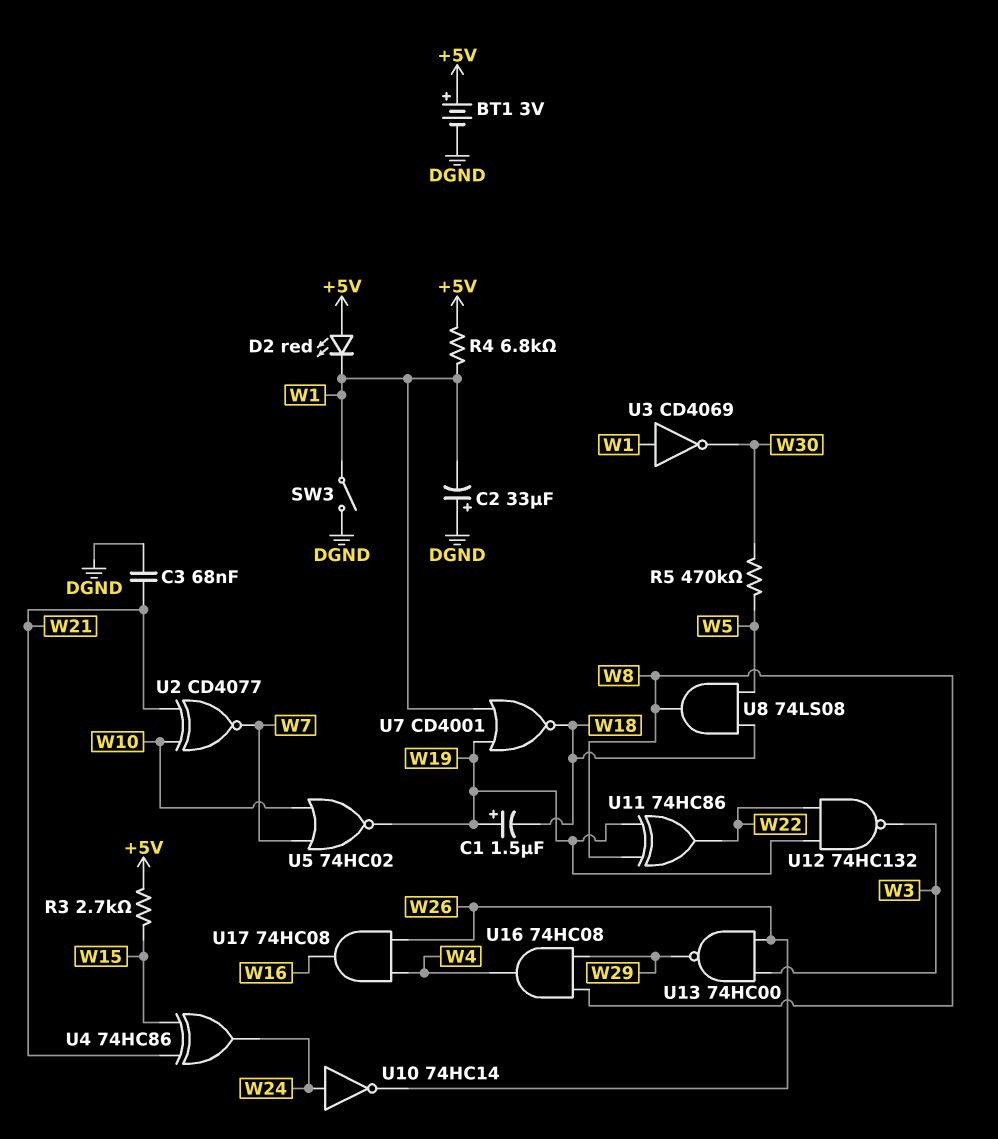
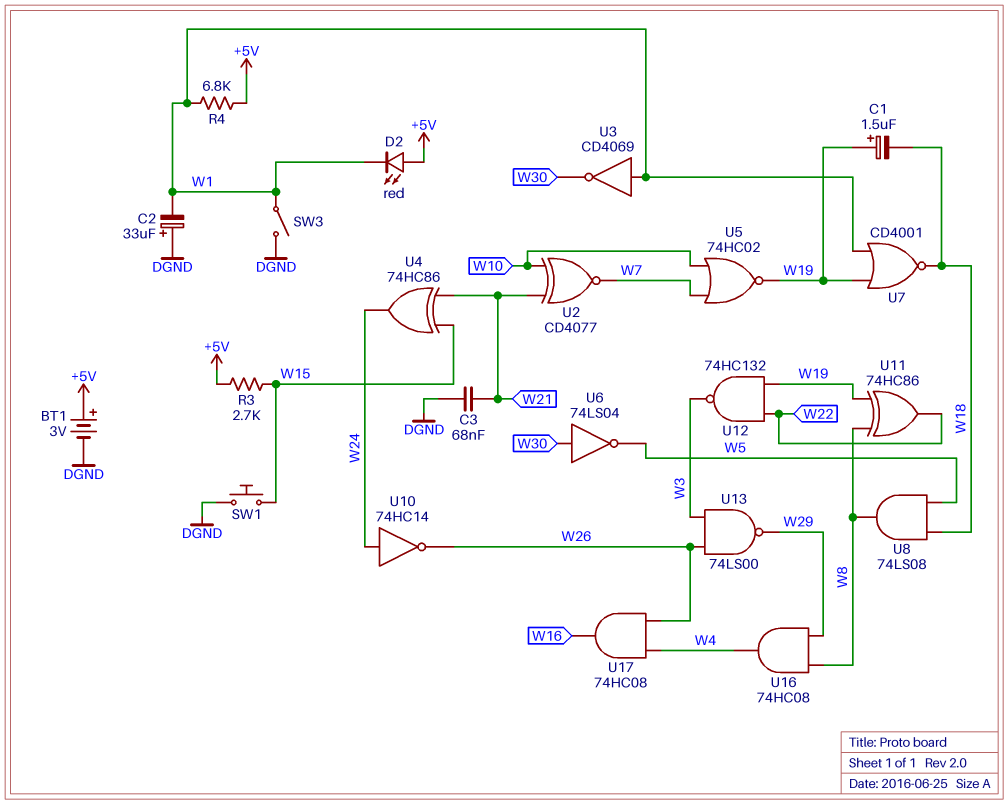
R5: 470k (W5, W30) -> none
SW1: none -> button (DGND, W15)
U6: none -> NOT 74LS04 (in W30, out W5)
U13: NAND 74HC00 (in W3, in W26, out W29) -> NAND 74LS00 (in W3, in W26, out W29)

